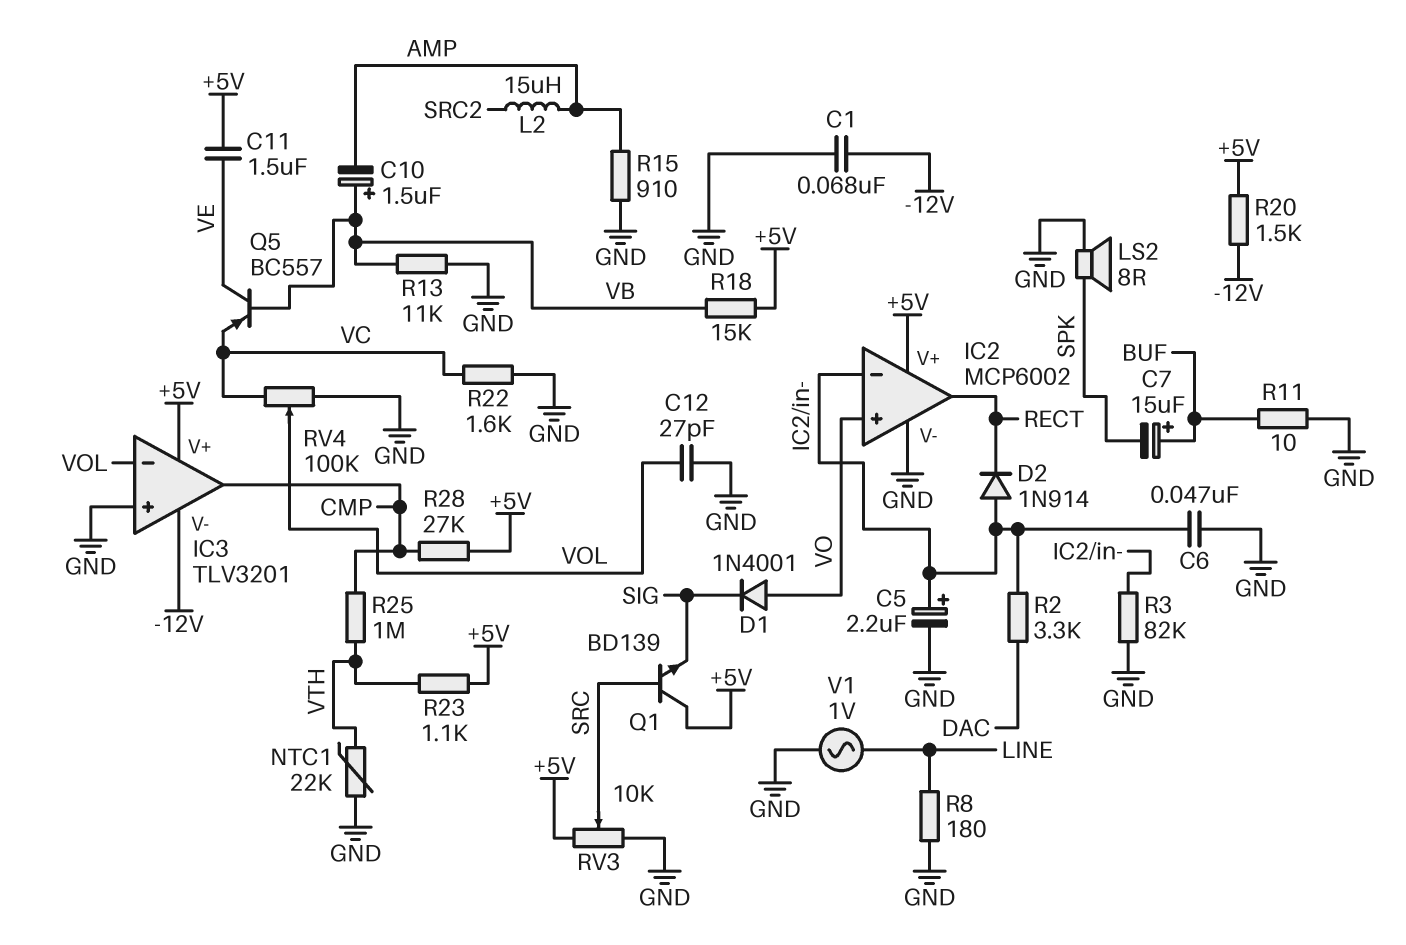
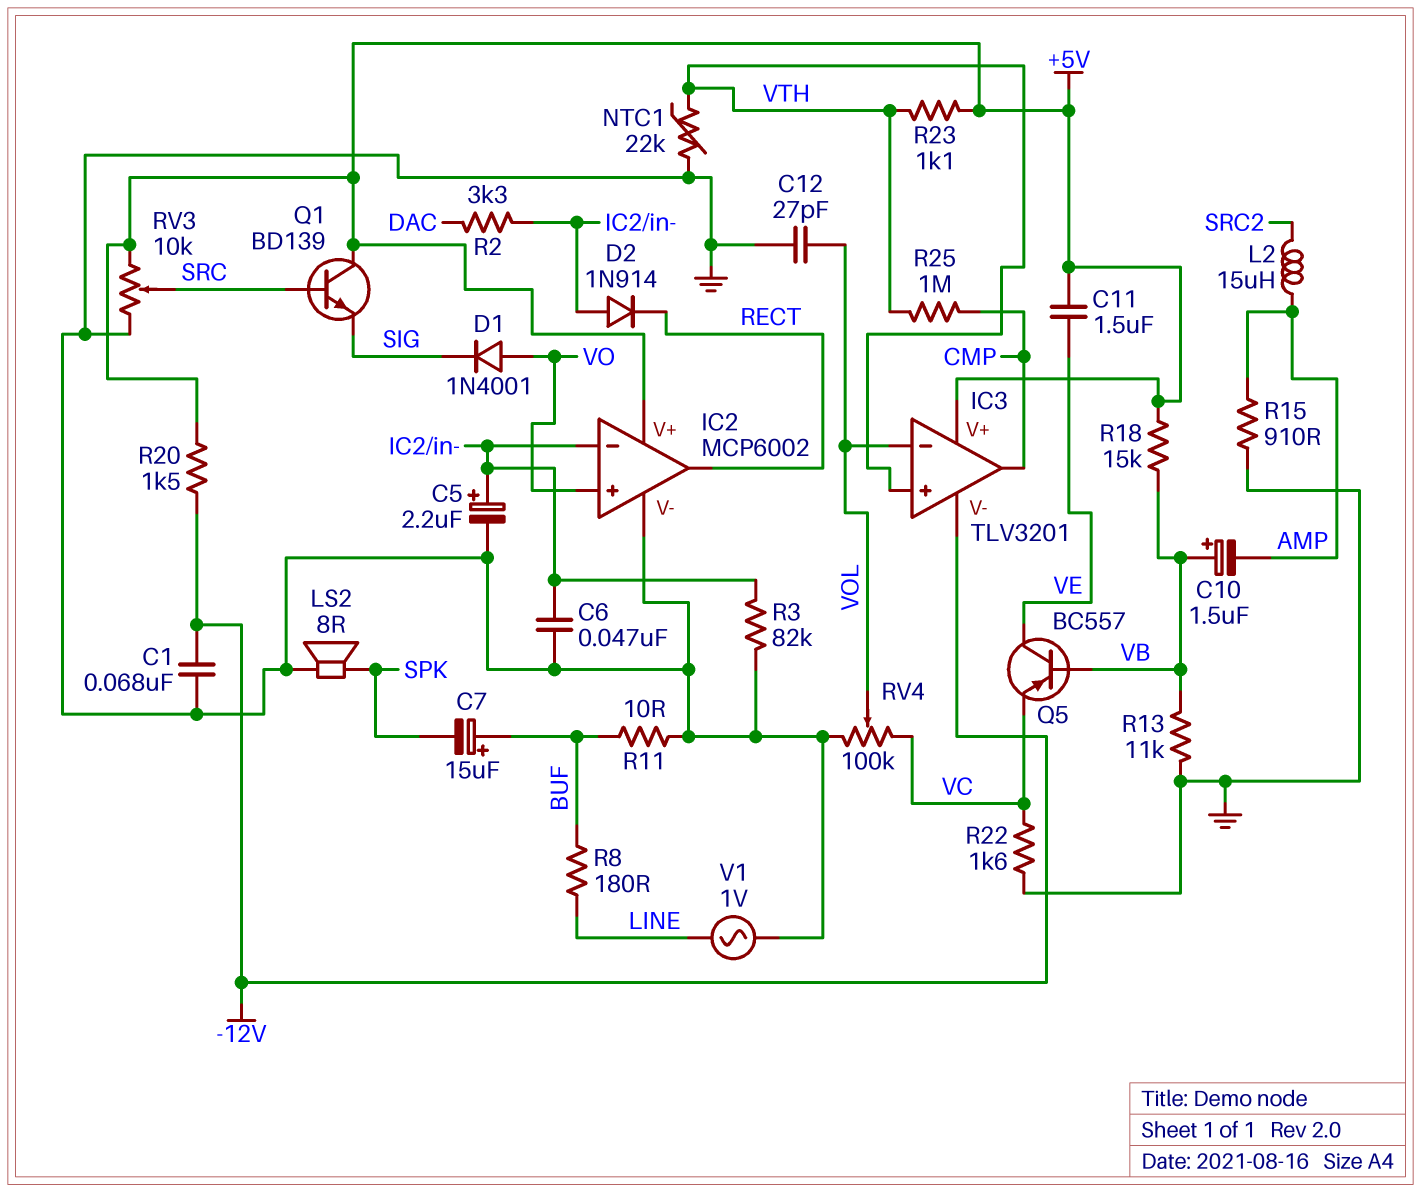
IC3 pin in+: GND -> VTH
R8: 180 (GND, LINE) -> 180 (BUF, LINE)
R28: 27k (+5V, CMP) -> none

